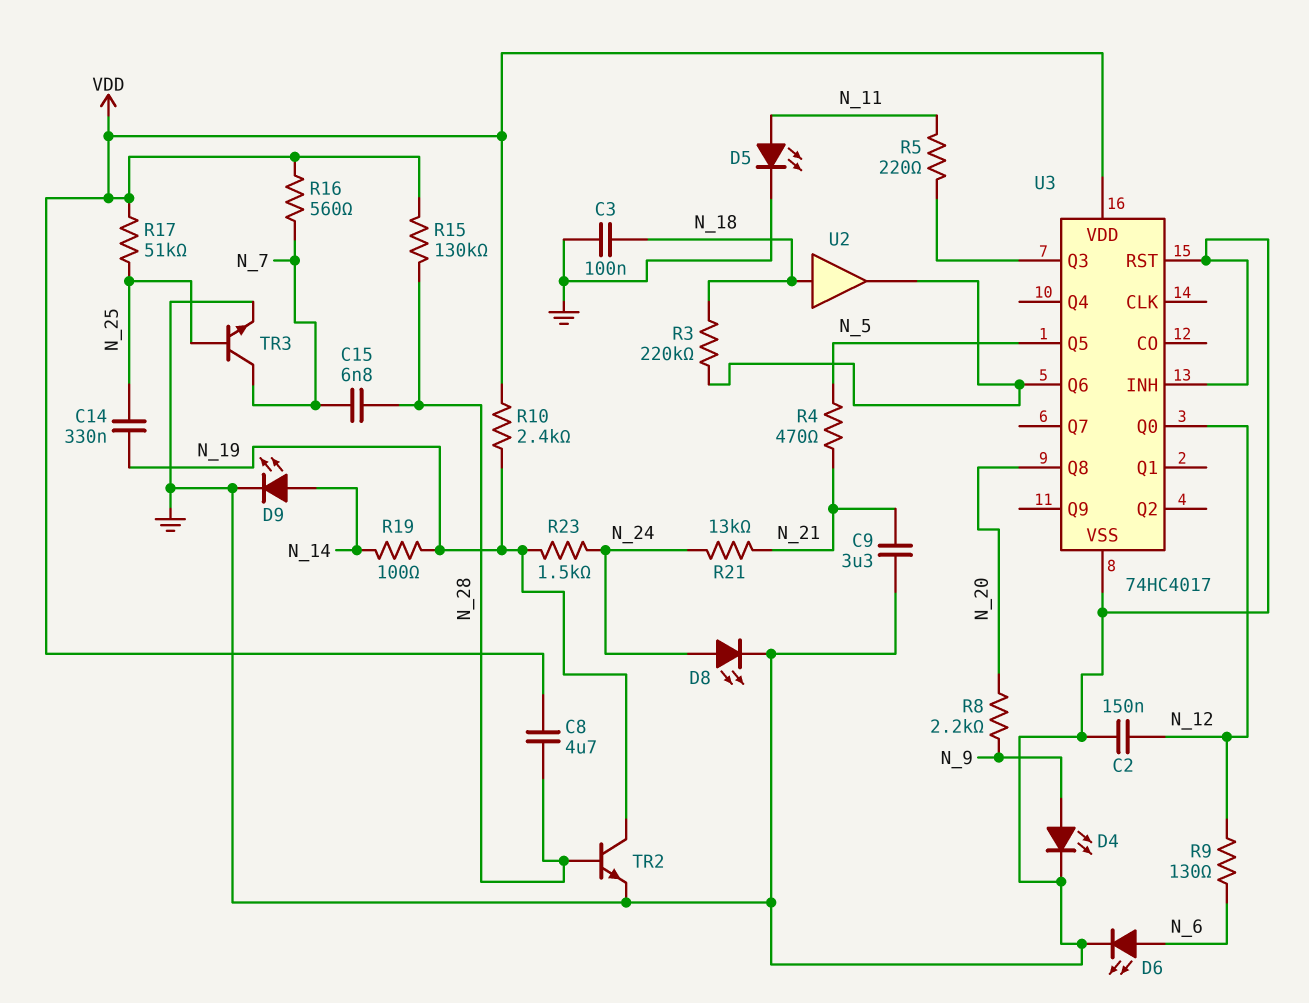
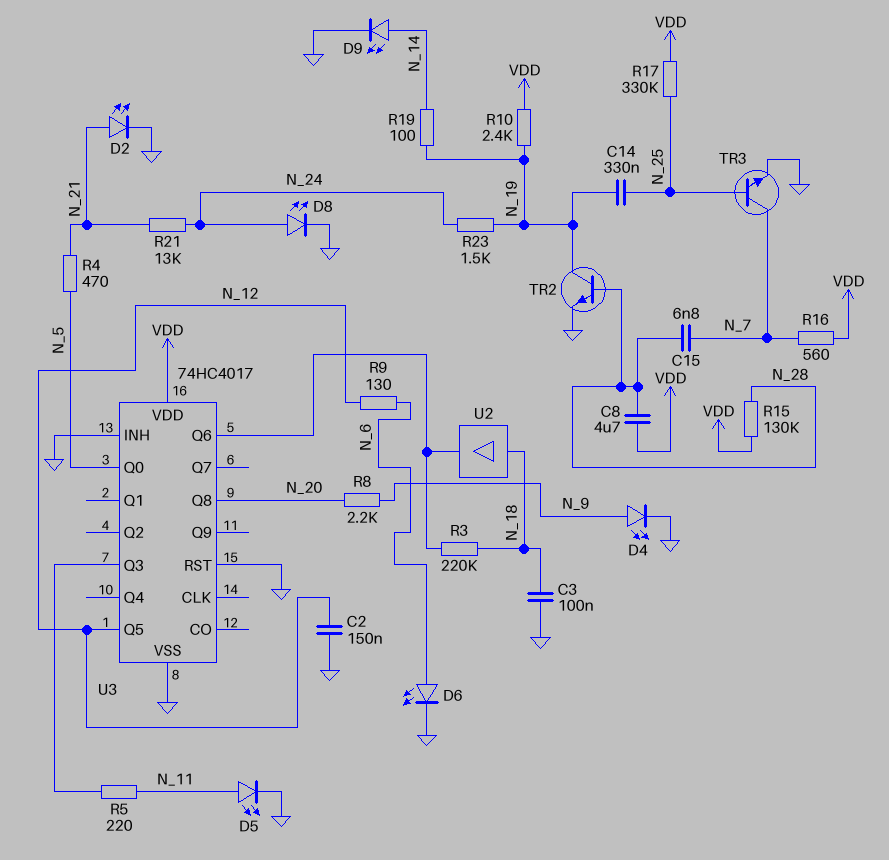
C9: 3.3uF (GND, N_21) -> none
D2: none -> LED (A N_21, K GND)
R17: 51k (N_25, VDD) -> 330k (N_25, VDD)
U3 pin Q0: N_12 -> N_5
U3 pin Q5: N_5 -> N_12

